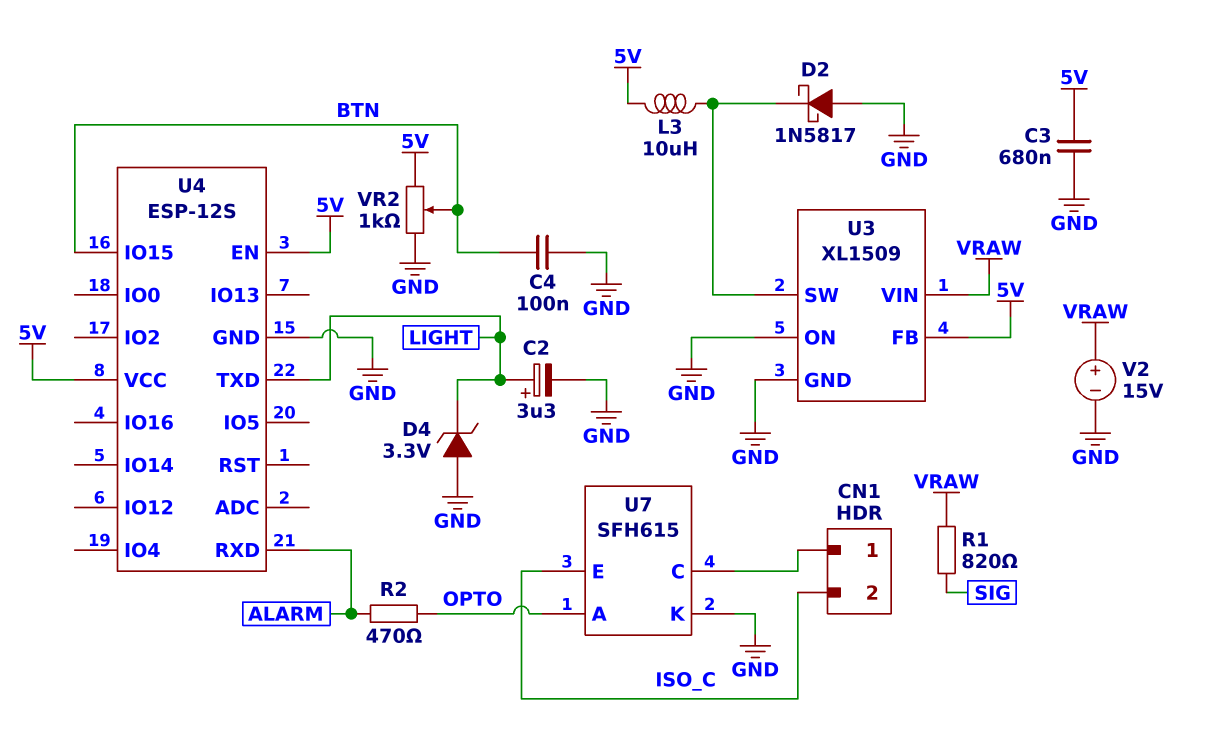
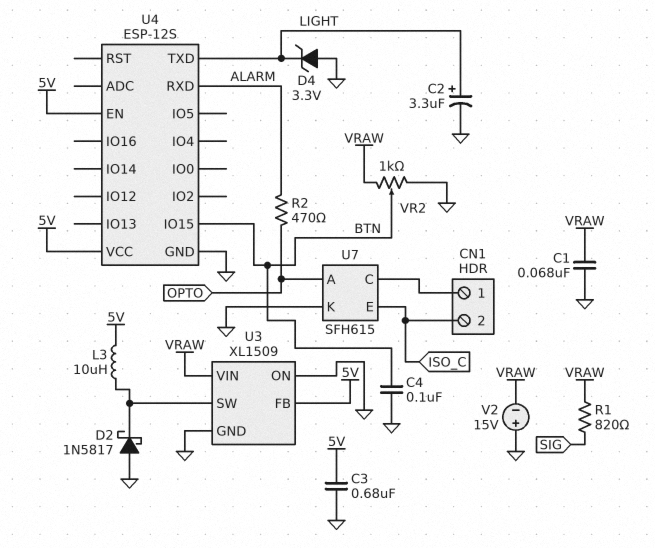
C1: none -> 68nF (GND, VRAW)
V2: 15V (plus VRAW, minus GND) -> 15V (plus GND, minus VRAW)
VR2: 1k (5V, GND, wiper BTN) -> 1k (GND, VRAW, wiper BTN)

